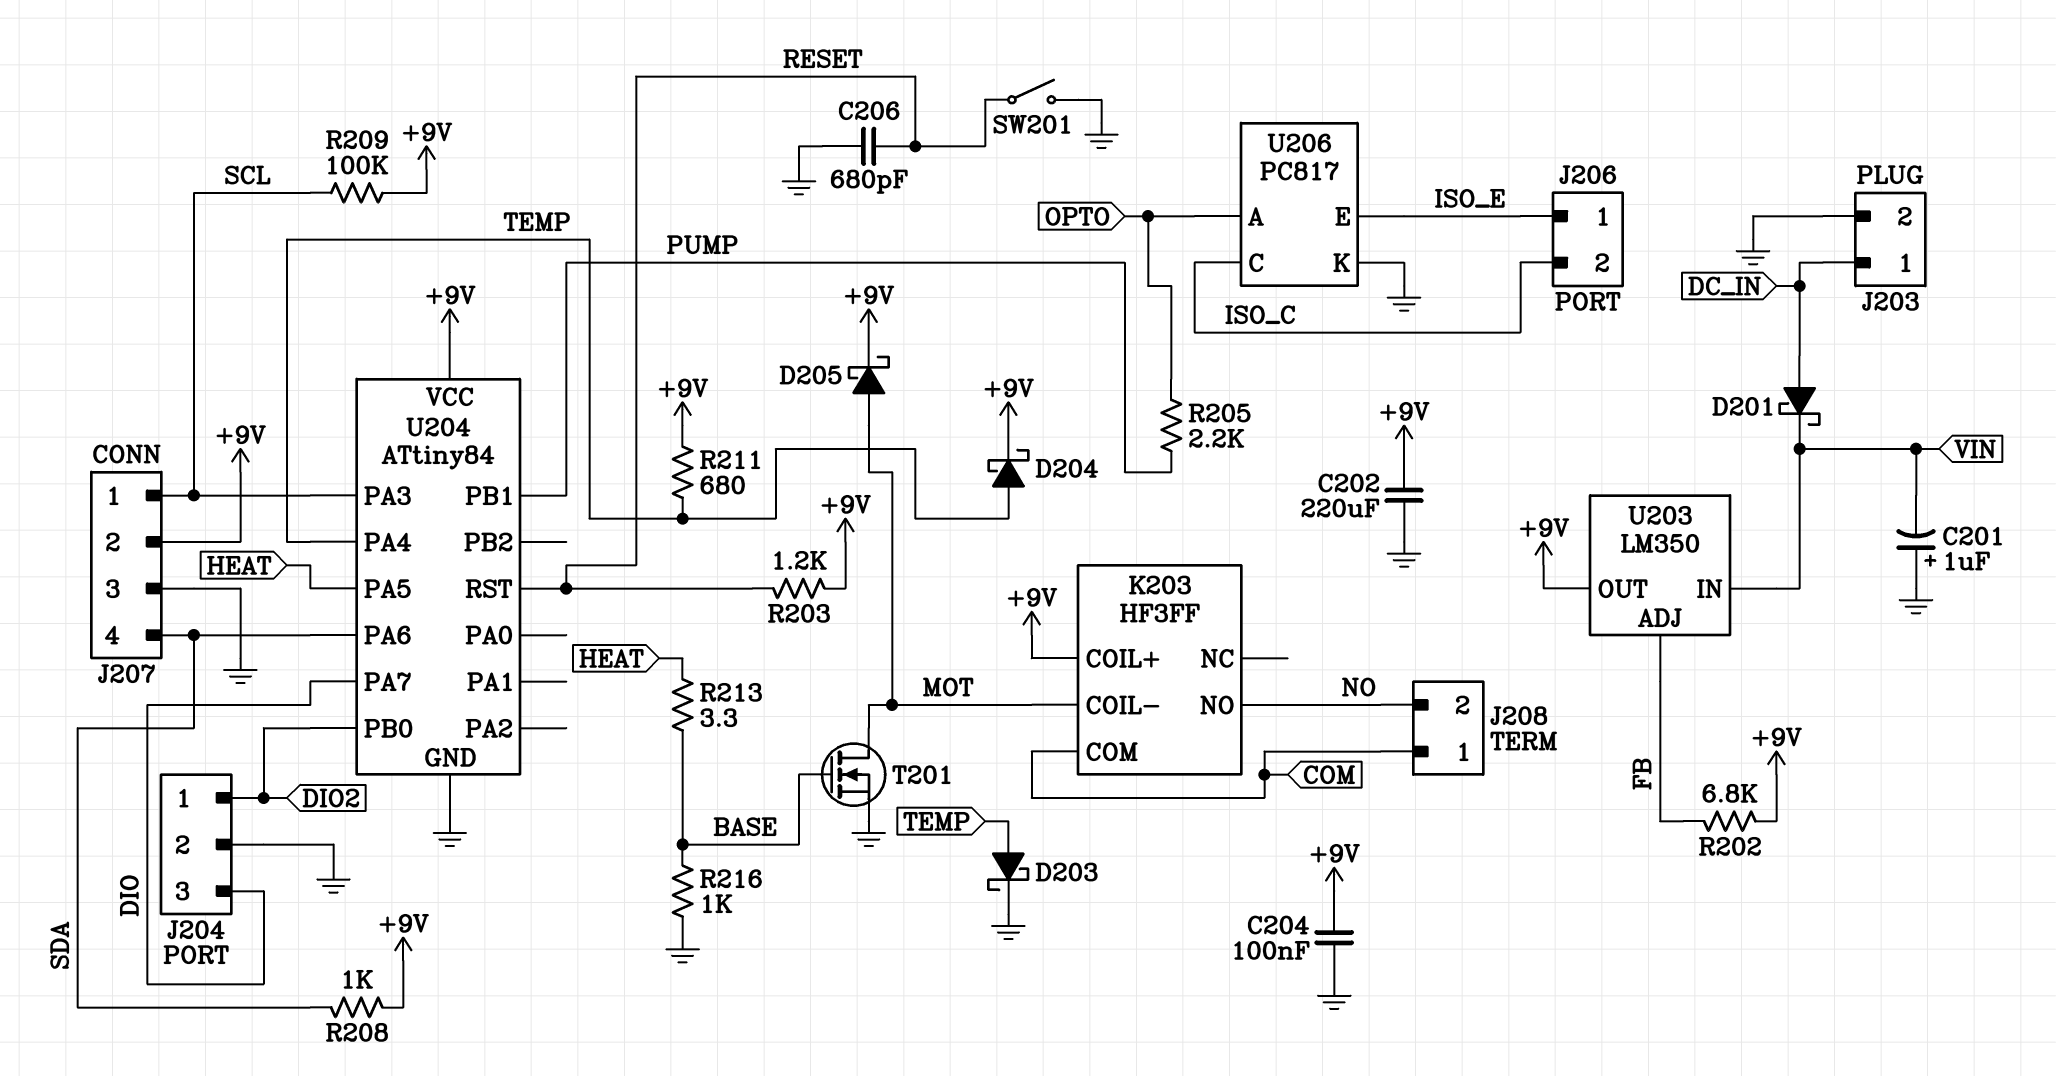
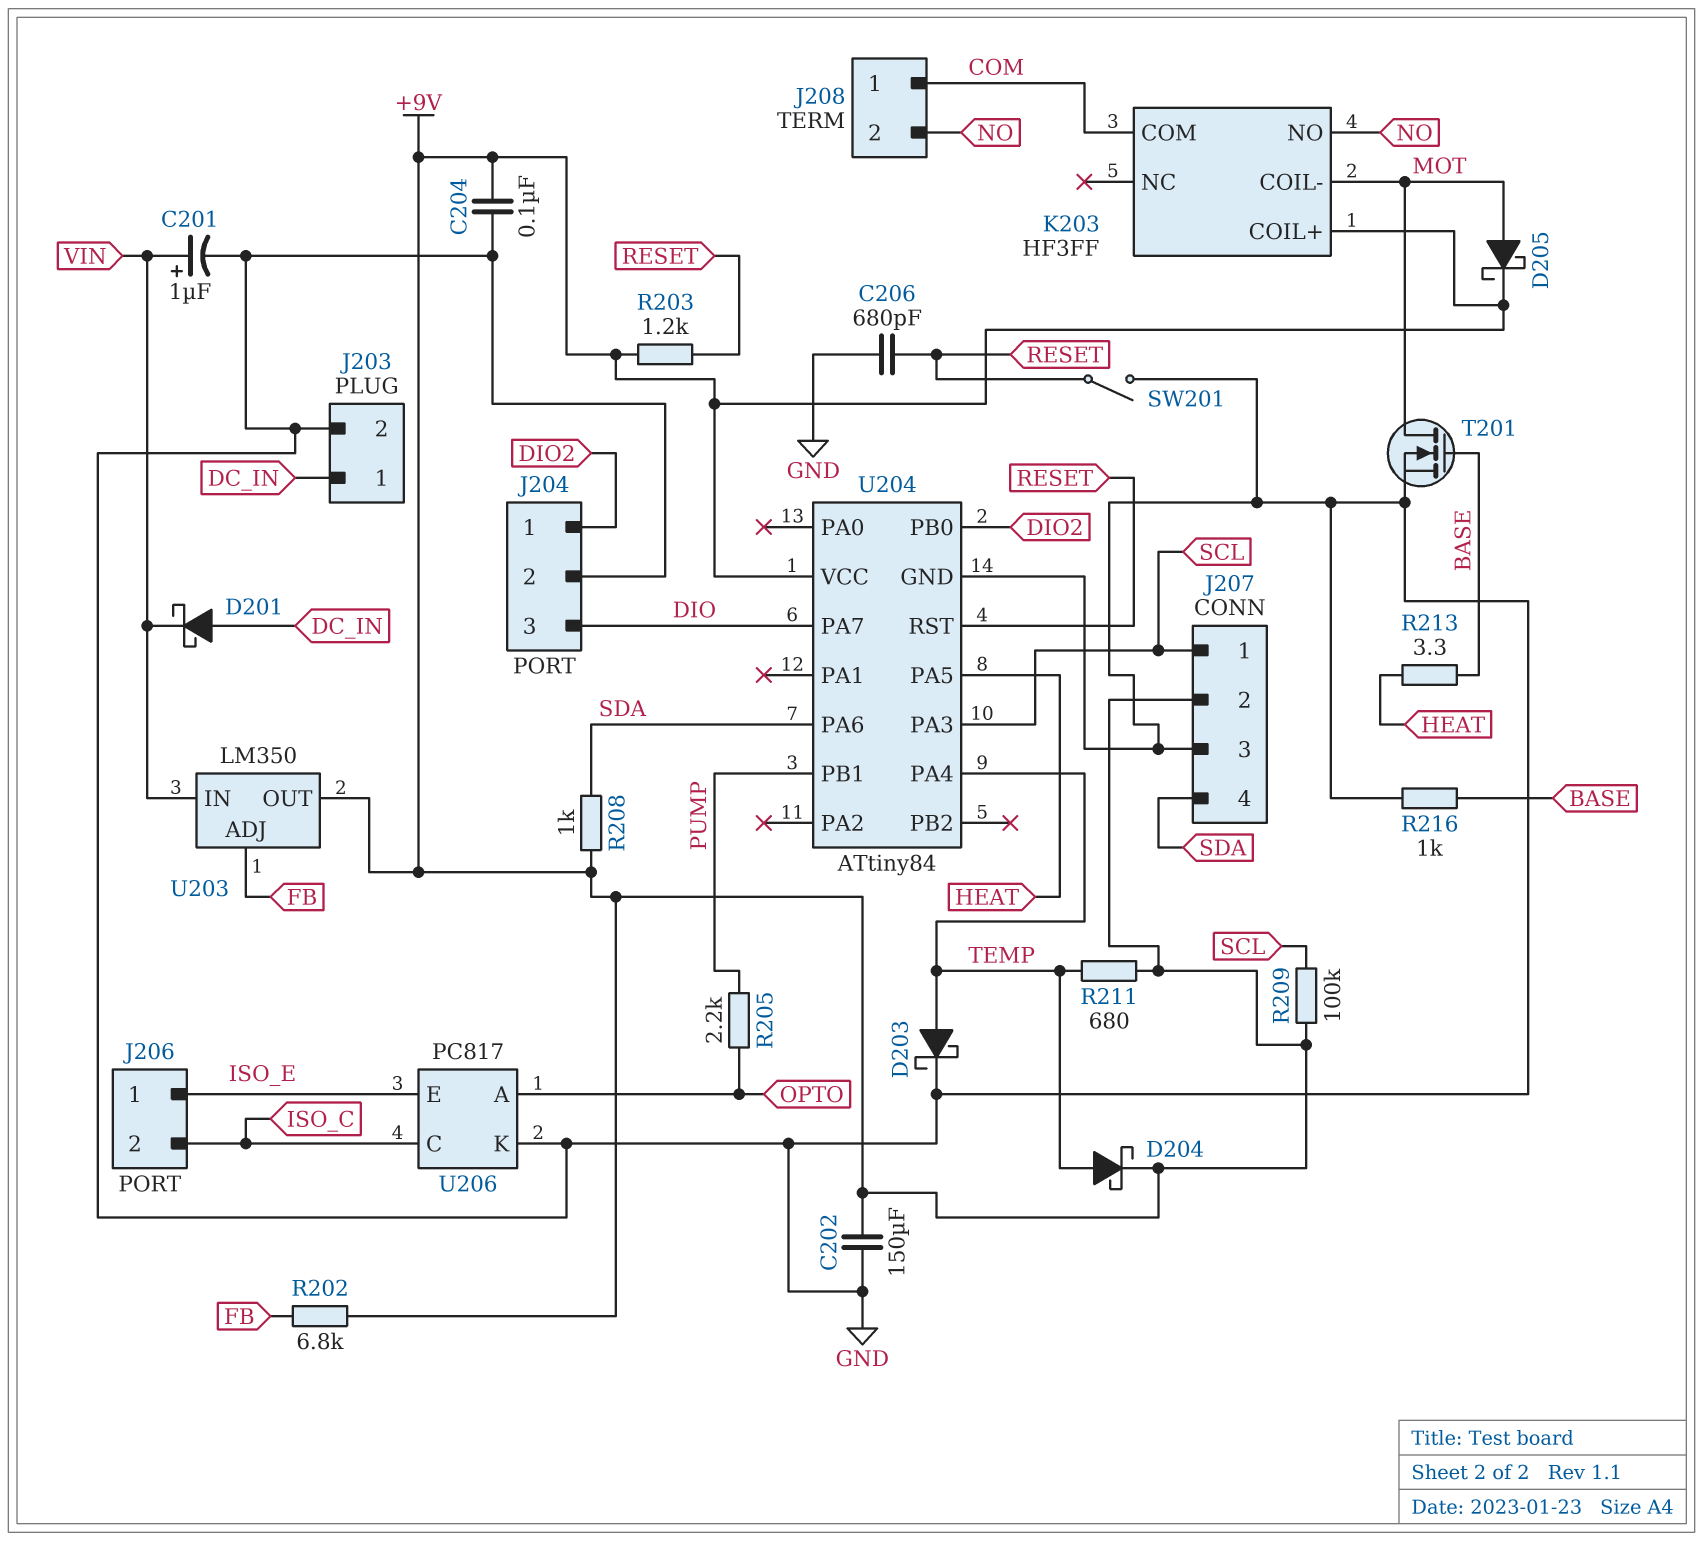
C201: 1uF (plus GND, minus VIN) -> 1uF (plus VIN, minus GND)
C202: 220uF (+9V, GND) -> 150uF (+9V, GND)

